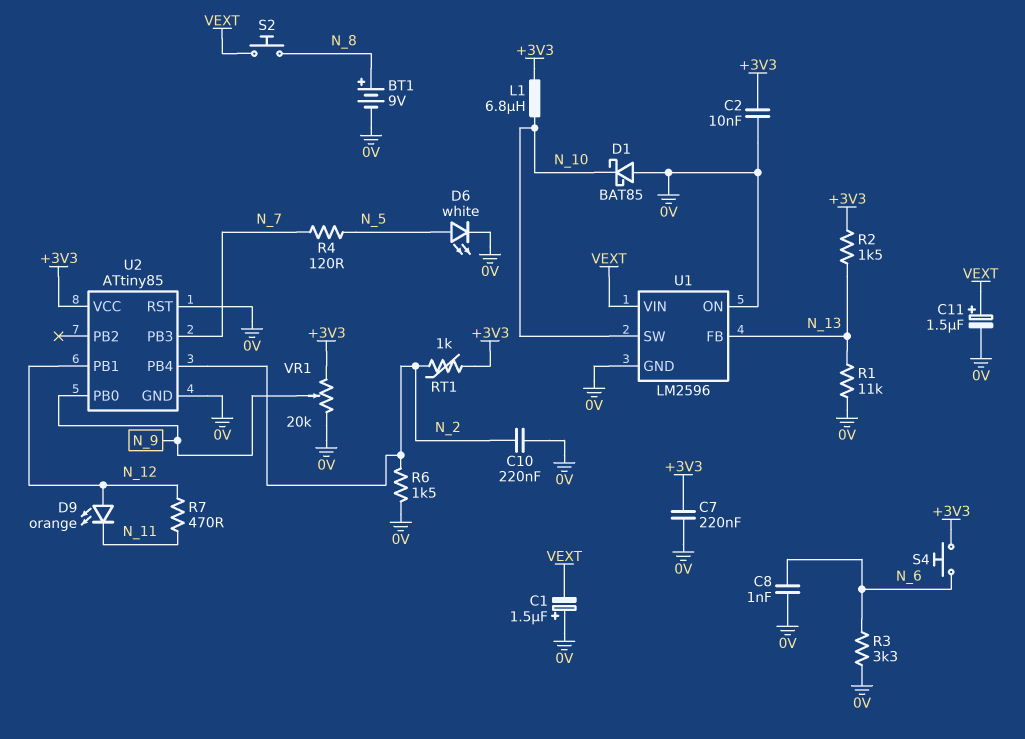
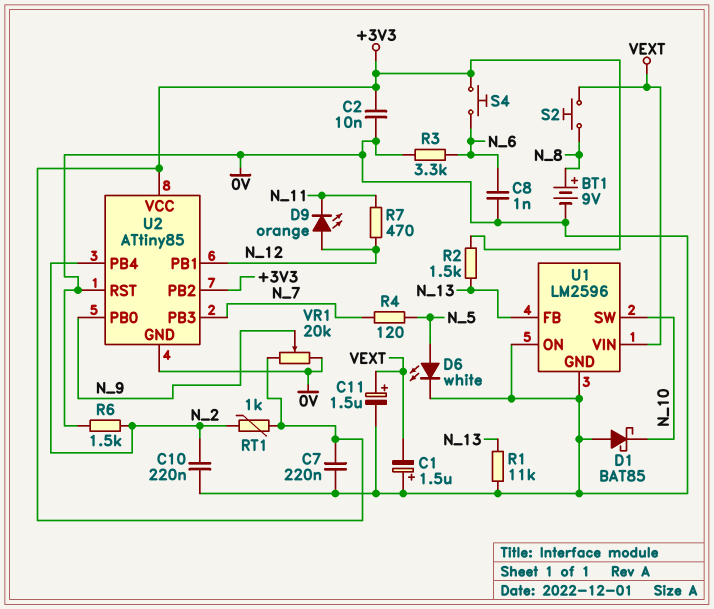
L1: 6.8uH (+3V3, N_10) -> none
U2 pin PB2: none -> +3V3

